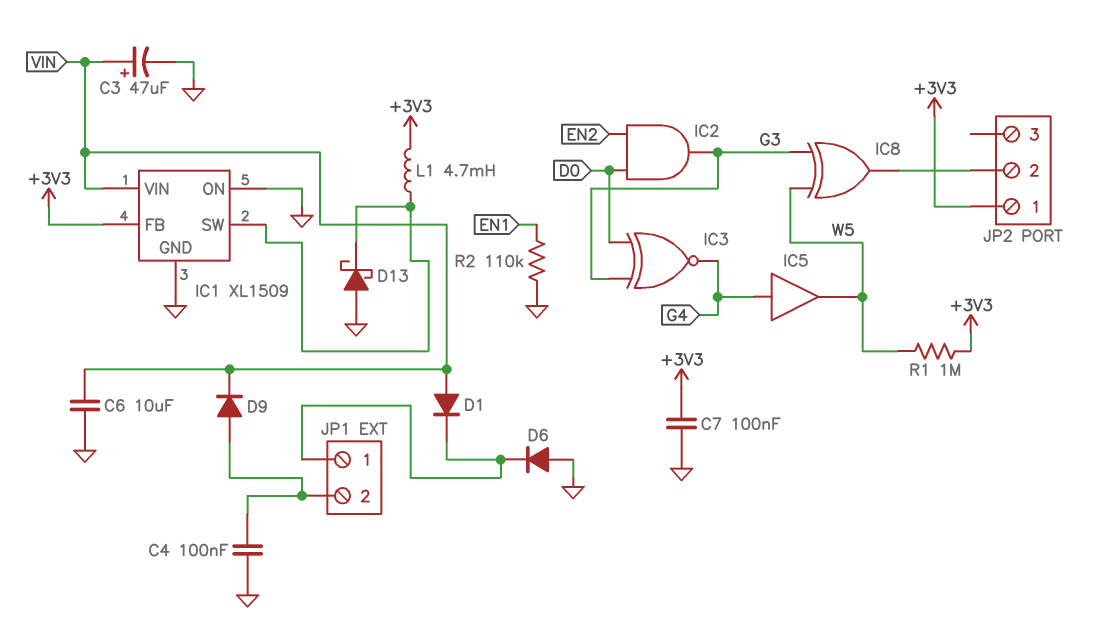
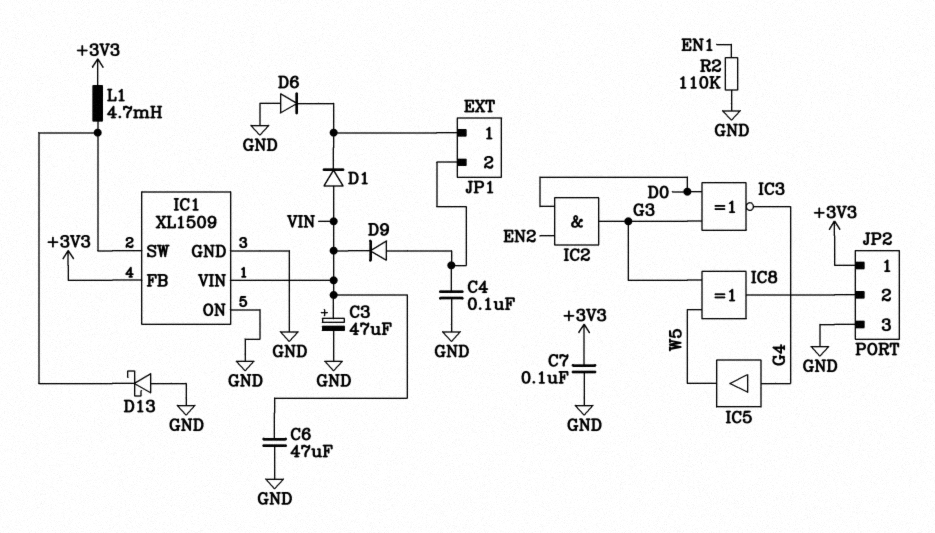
C6: 10uF (GND, VIN) -> 47uF (GND, VIN)
JP2 pin 3: none -> GND
R1: 1M (+3V3, W5) -> none

